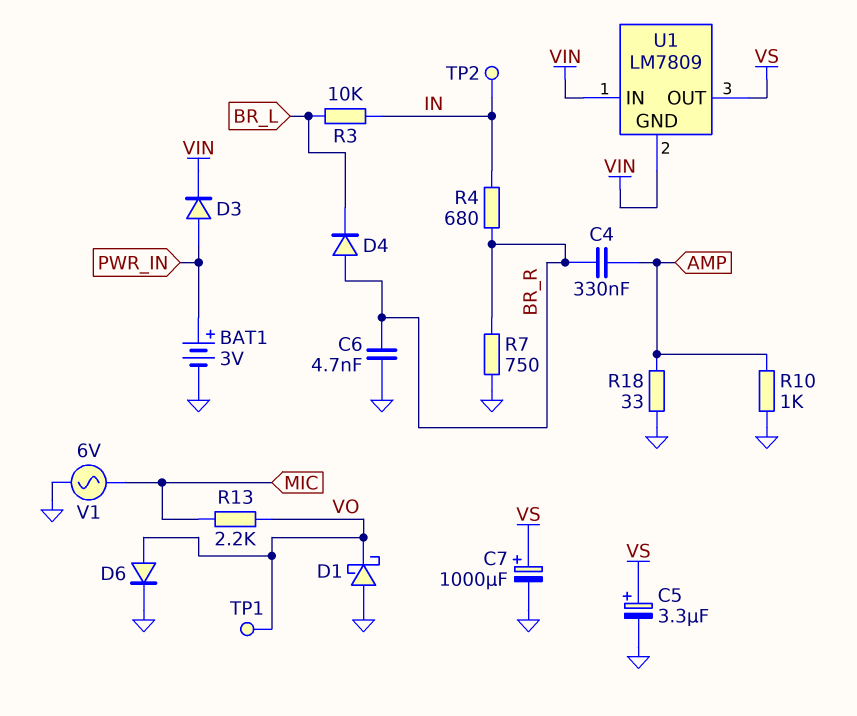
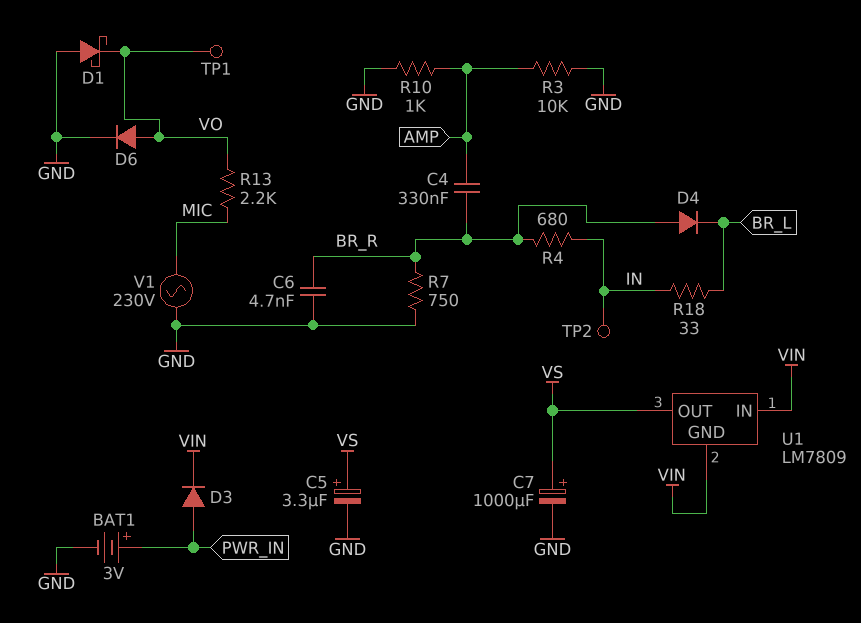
R3: 10k (BR_L, IN) -> 10k (AMP, GND)
R18: 33 (AMP, GND) -> 33 (BR_L, IN)
V1: AC 6V (GND, MIC) -> AC 230V (GND, MIC)

